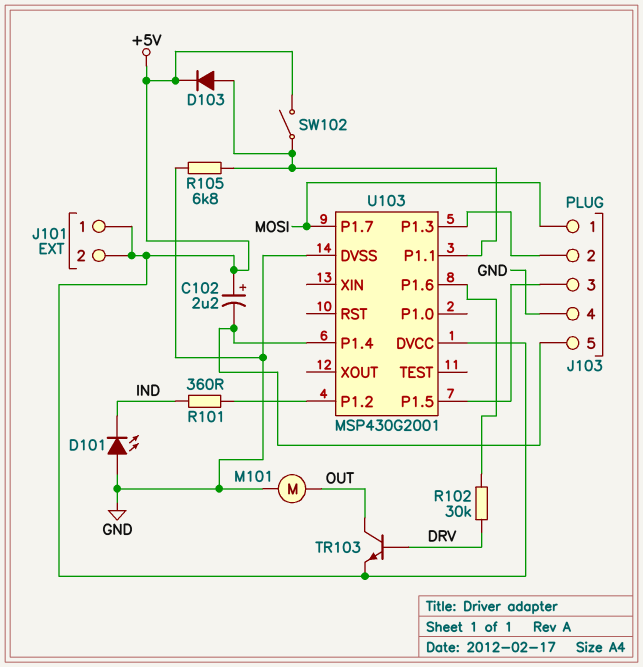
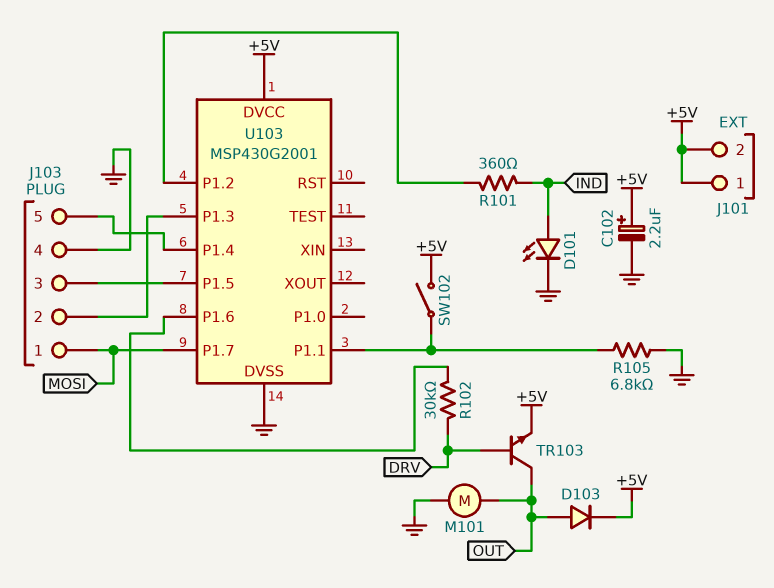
C102: 2.2uF (plus +5V, minus J103/5) -> 2.2uF (plus +5V, minus GND)
D101: LED (A GND, K IND) -> LED (A IND, K GND)
D103: diode (A U103/P1.1, K +5V) -> diode (A OUT, K +5V)

